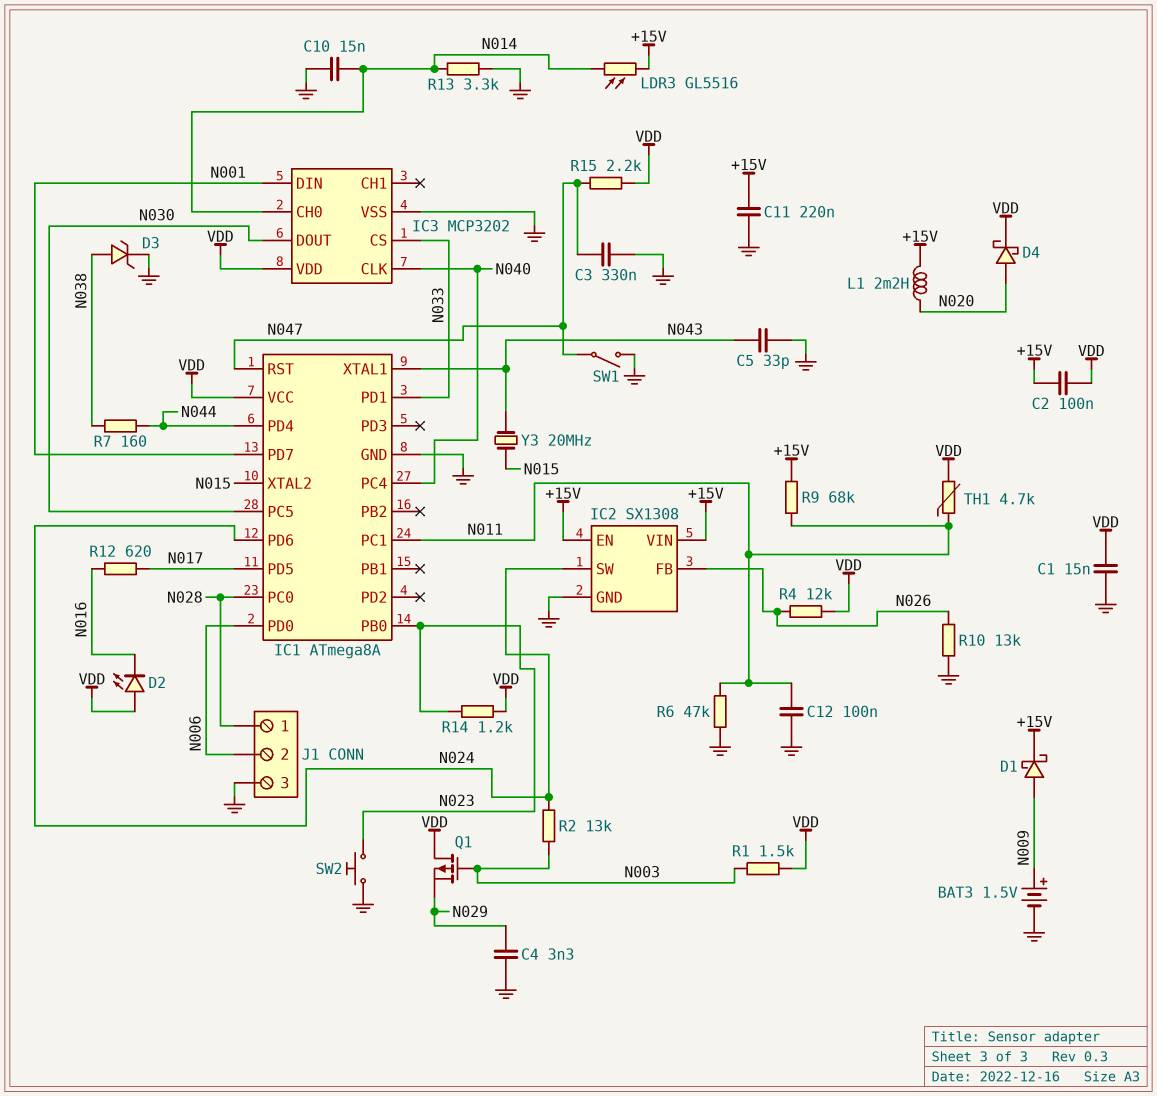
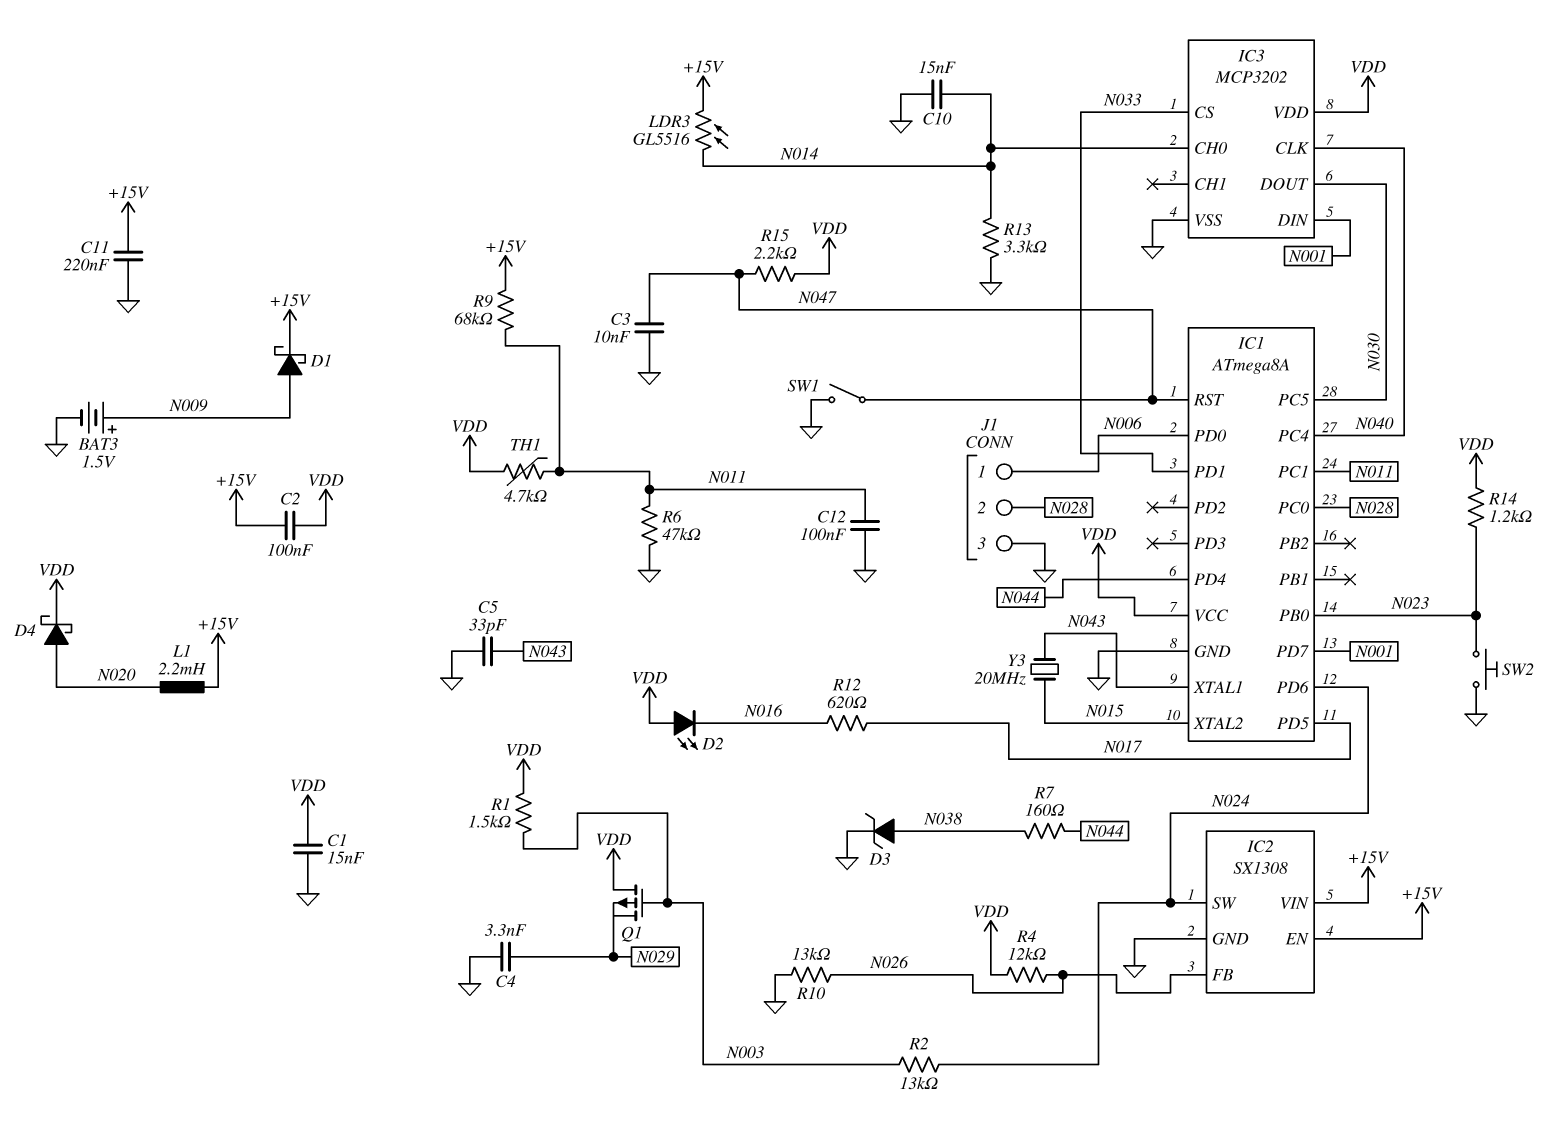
C3: 330nF (GND, N047) -> 10nF (GND, N047)
J1 pin 1: N028 -> N006
J1 pin 2: N006 -> N028

